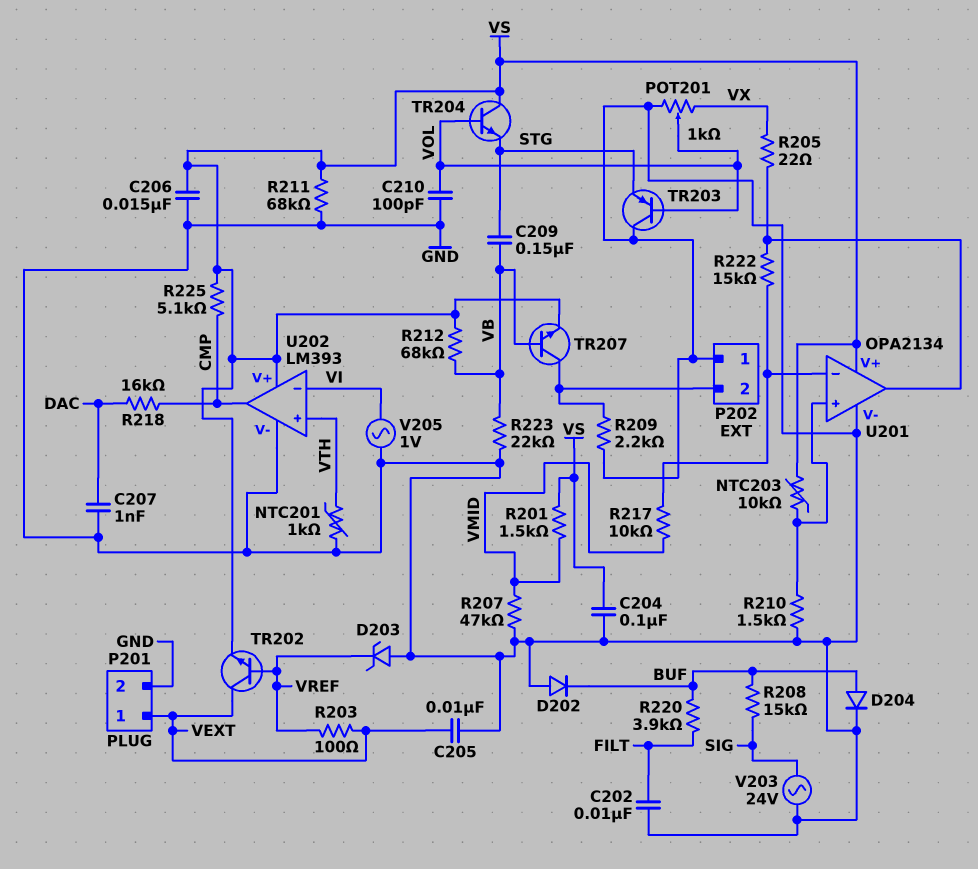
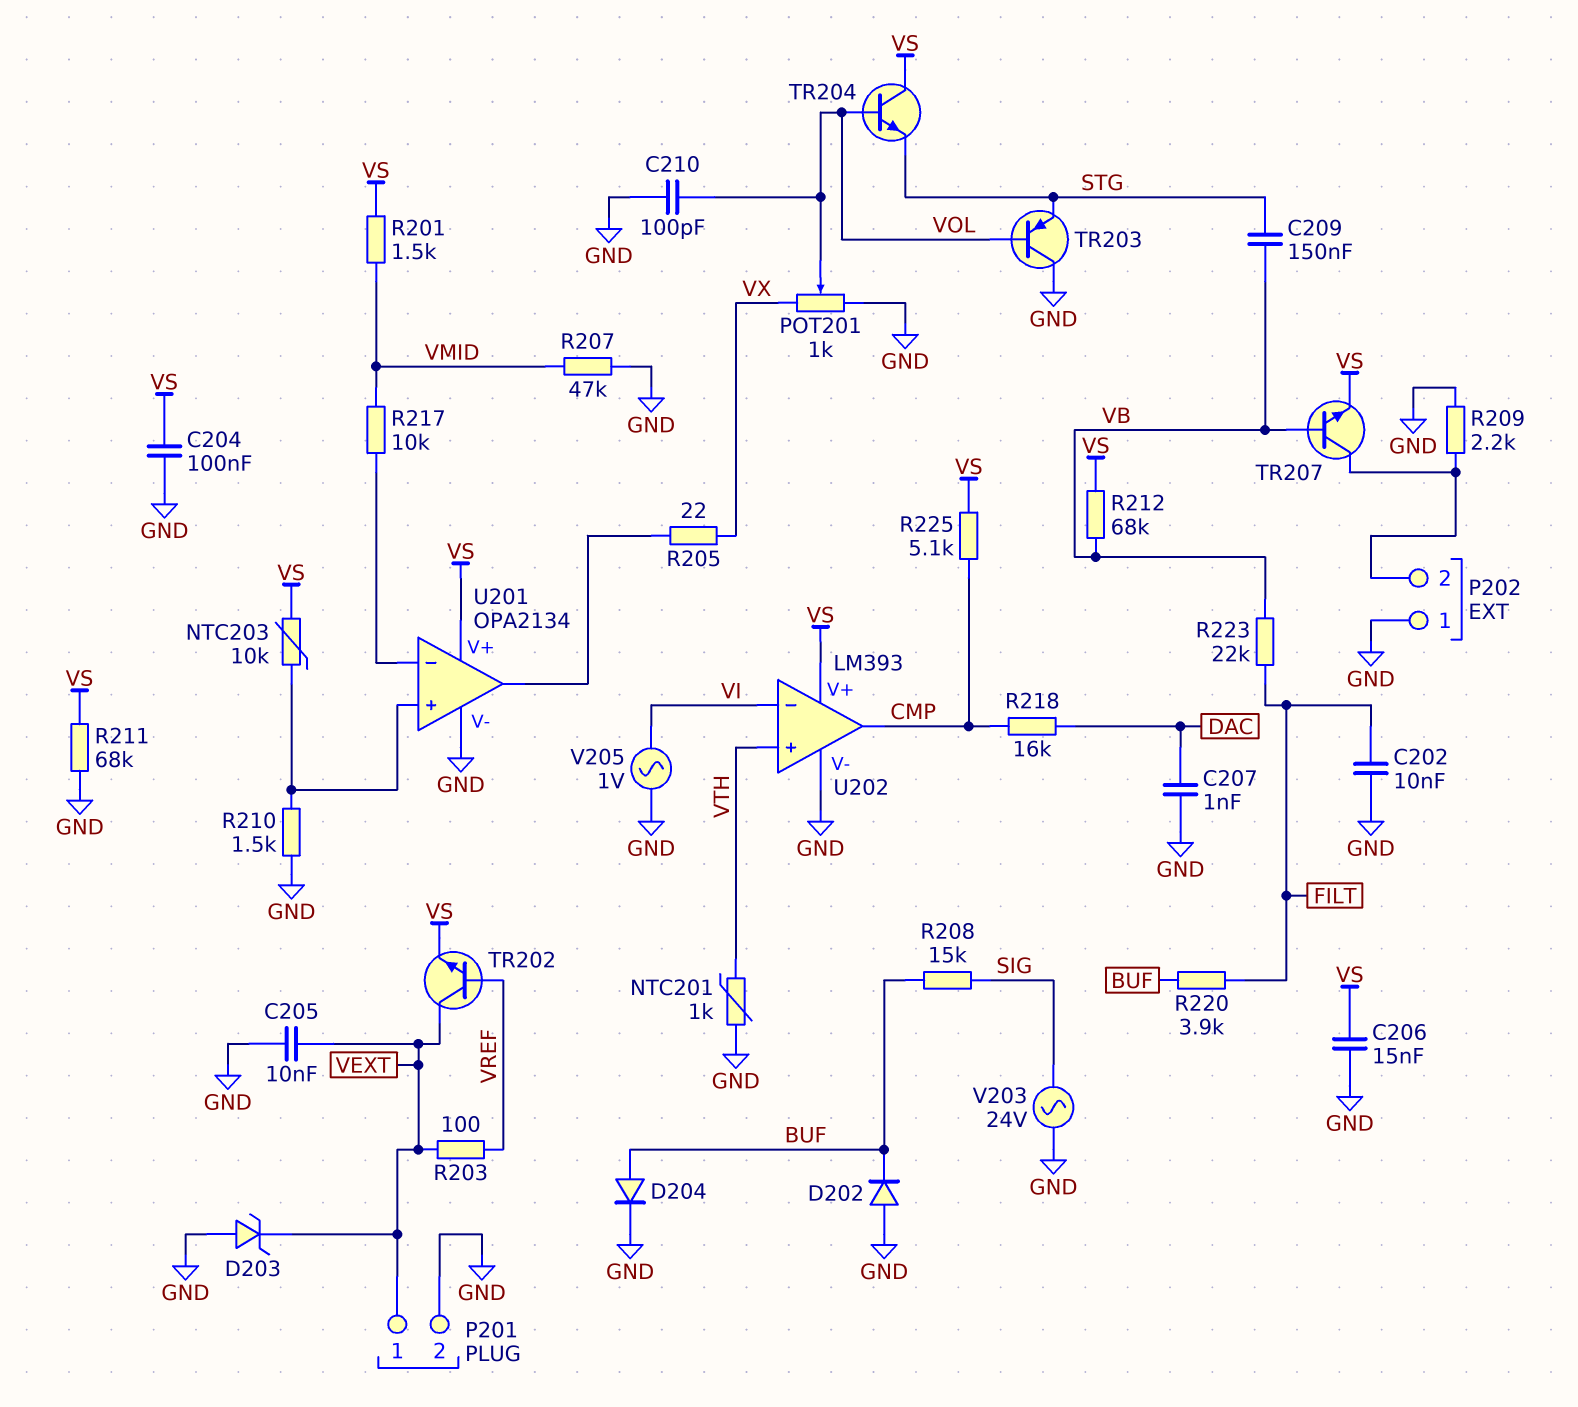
D203: zener (A GND, K VREF) -> zener (A GND, K VEXT)
R222: 15k (U201/in-, U201/out) -> none
R223: 22k (GND, VB) -> 22k (FILT, VB)

